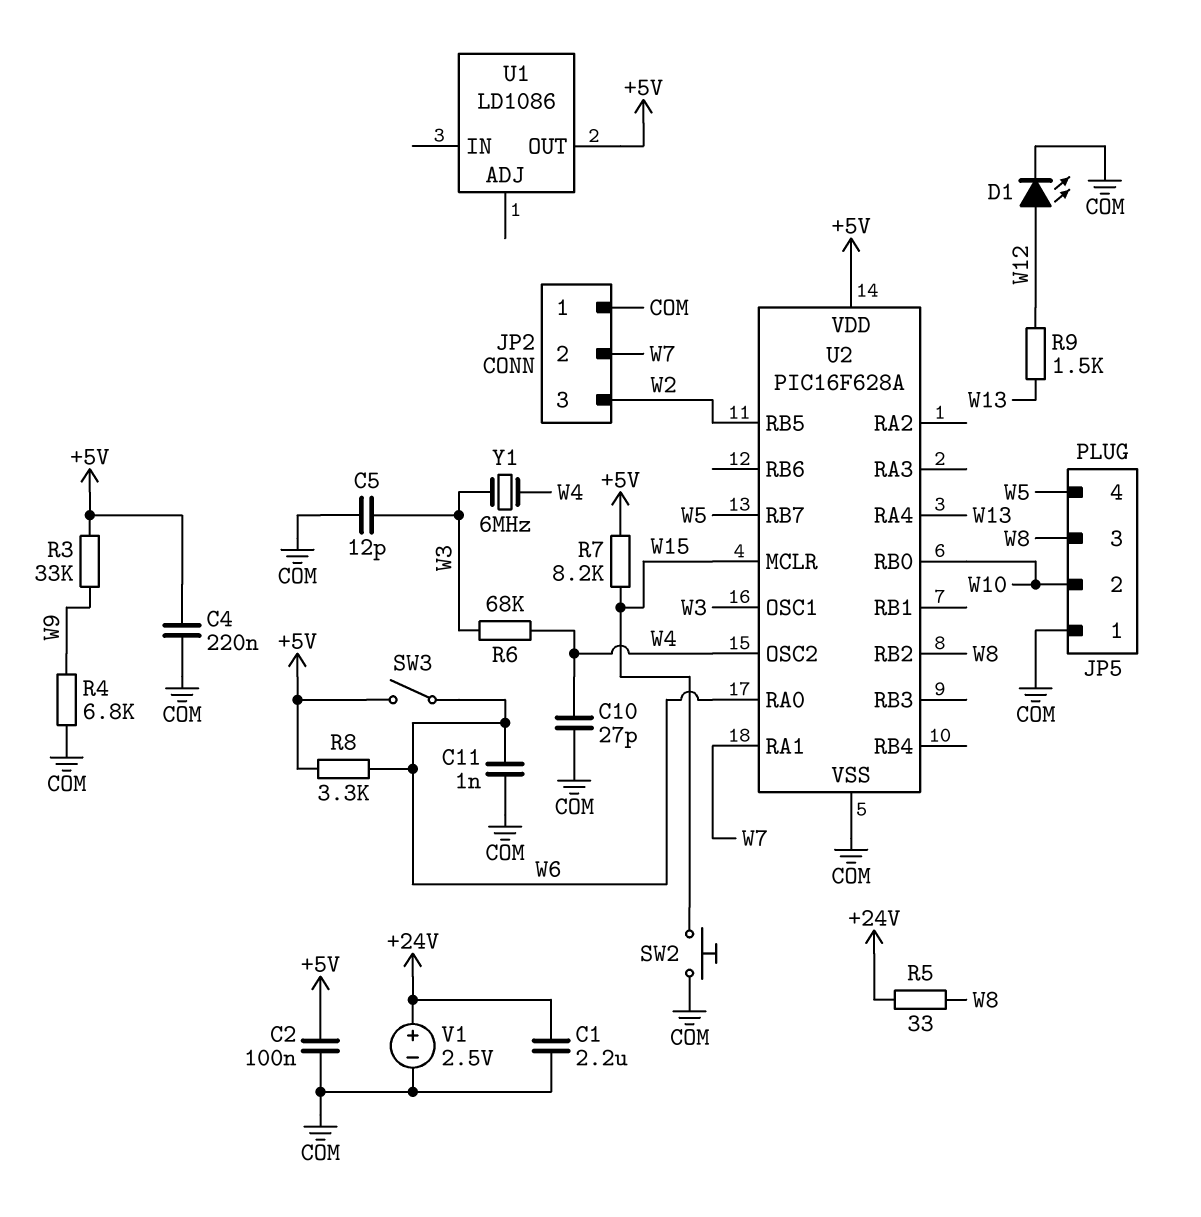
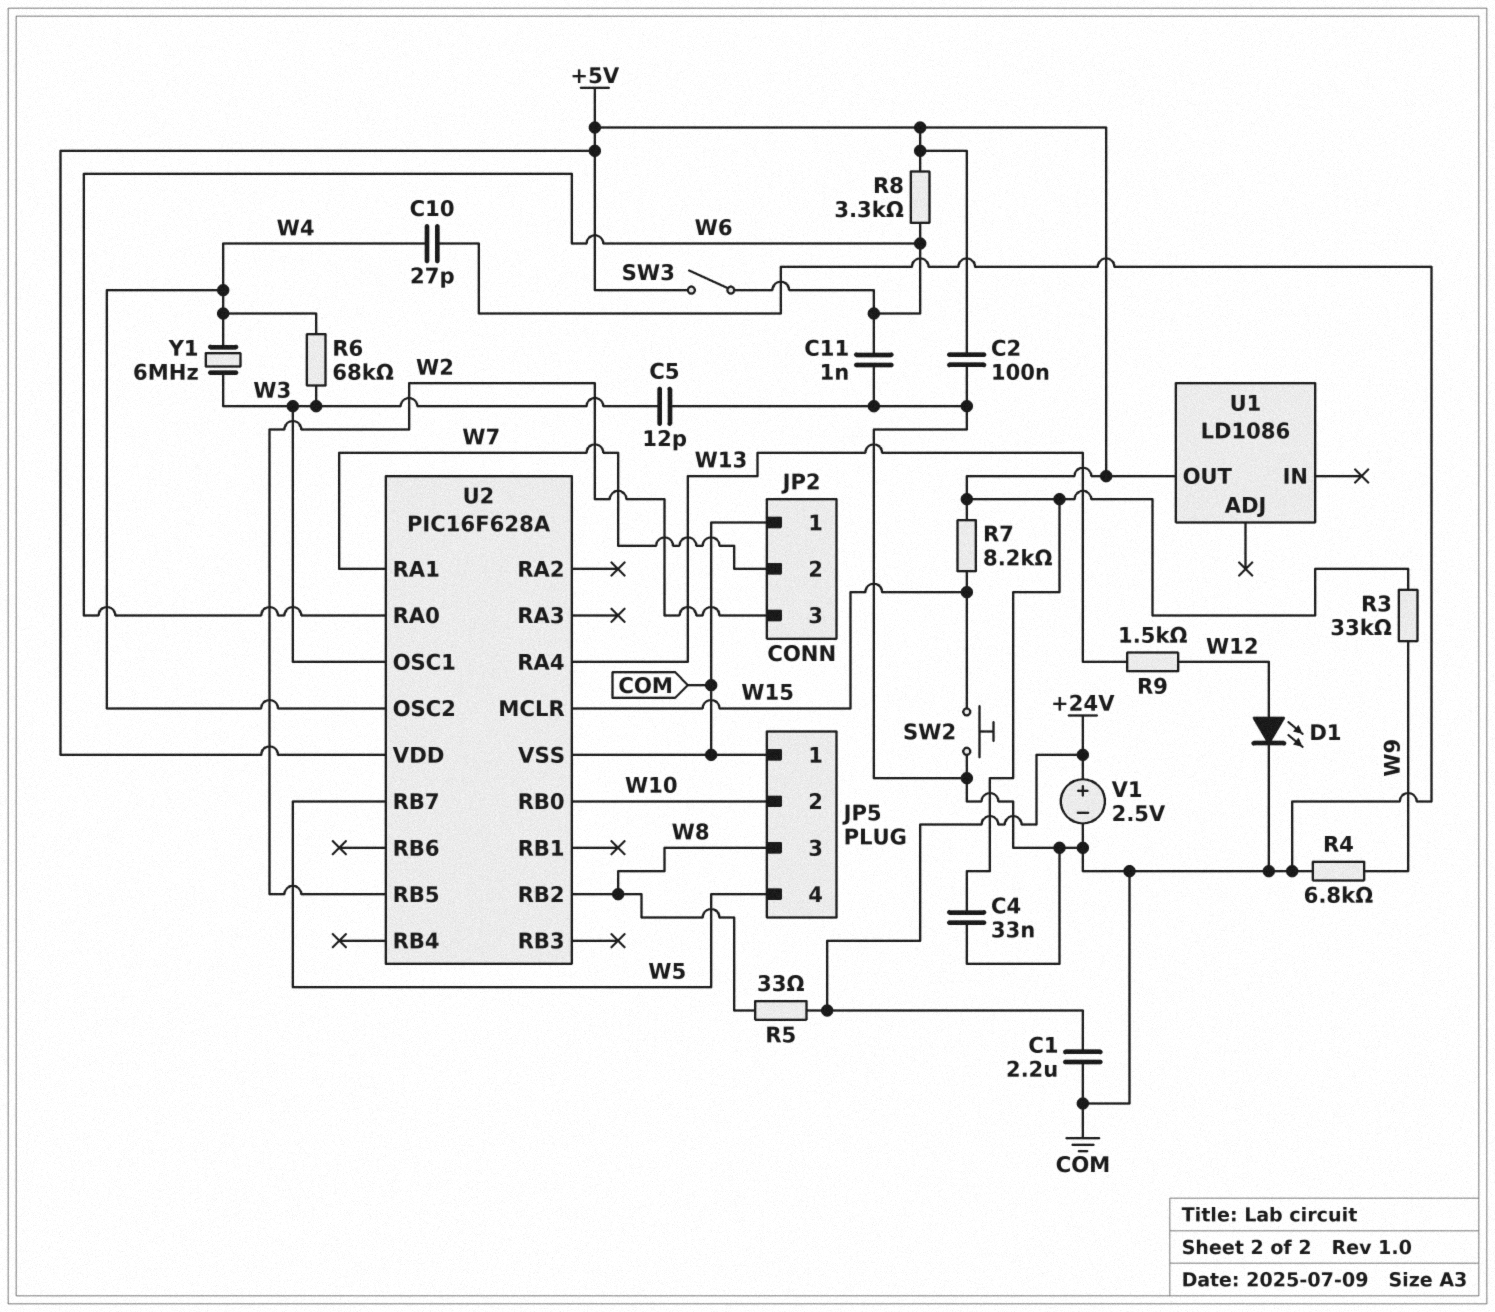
C4: 220nF (+5V, COM) -> 33nF (+5V, COM)

